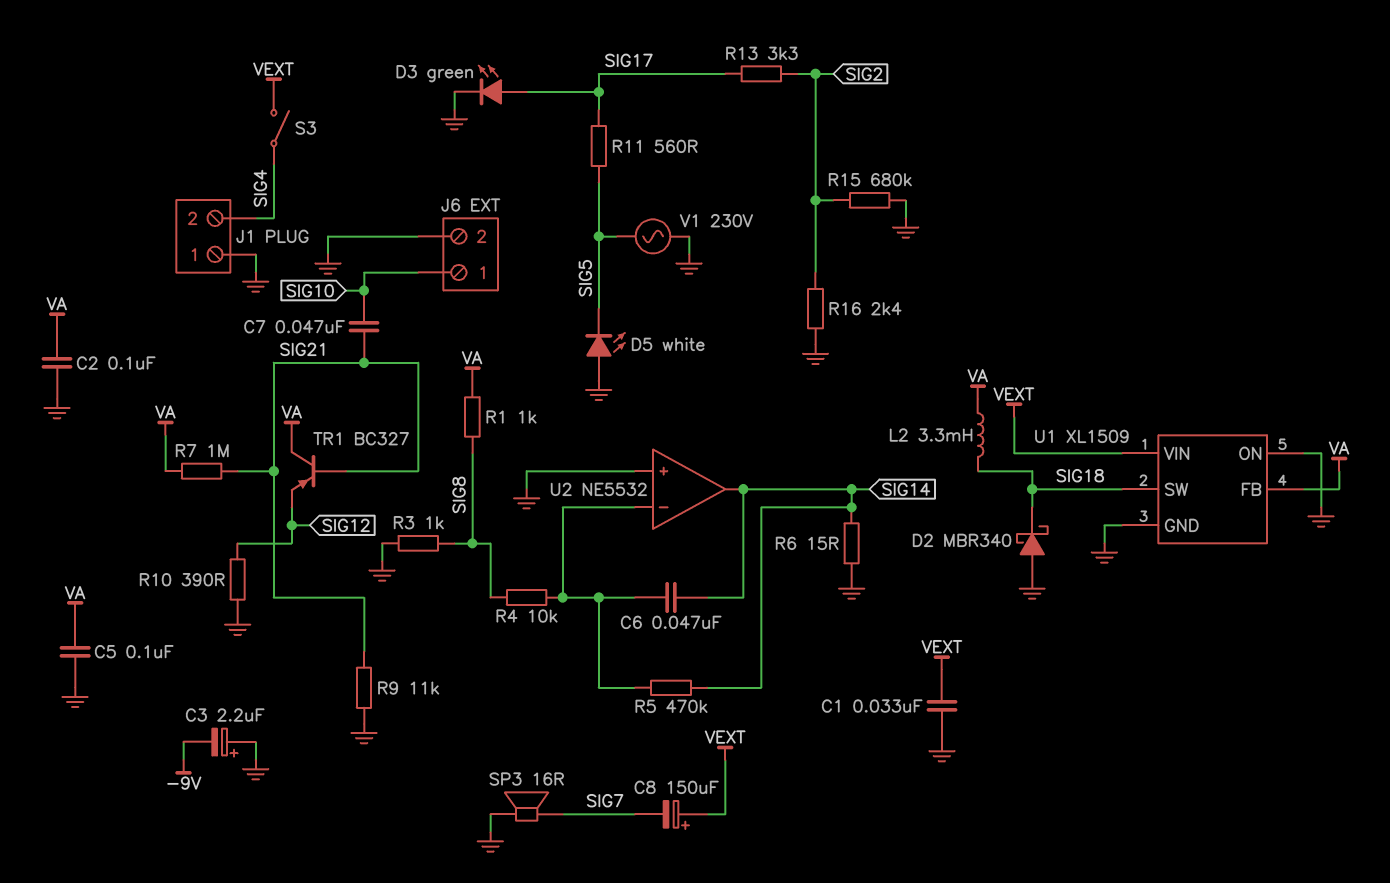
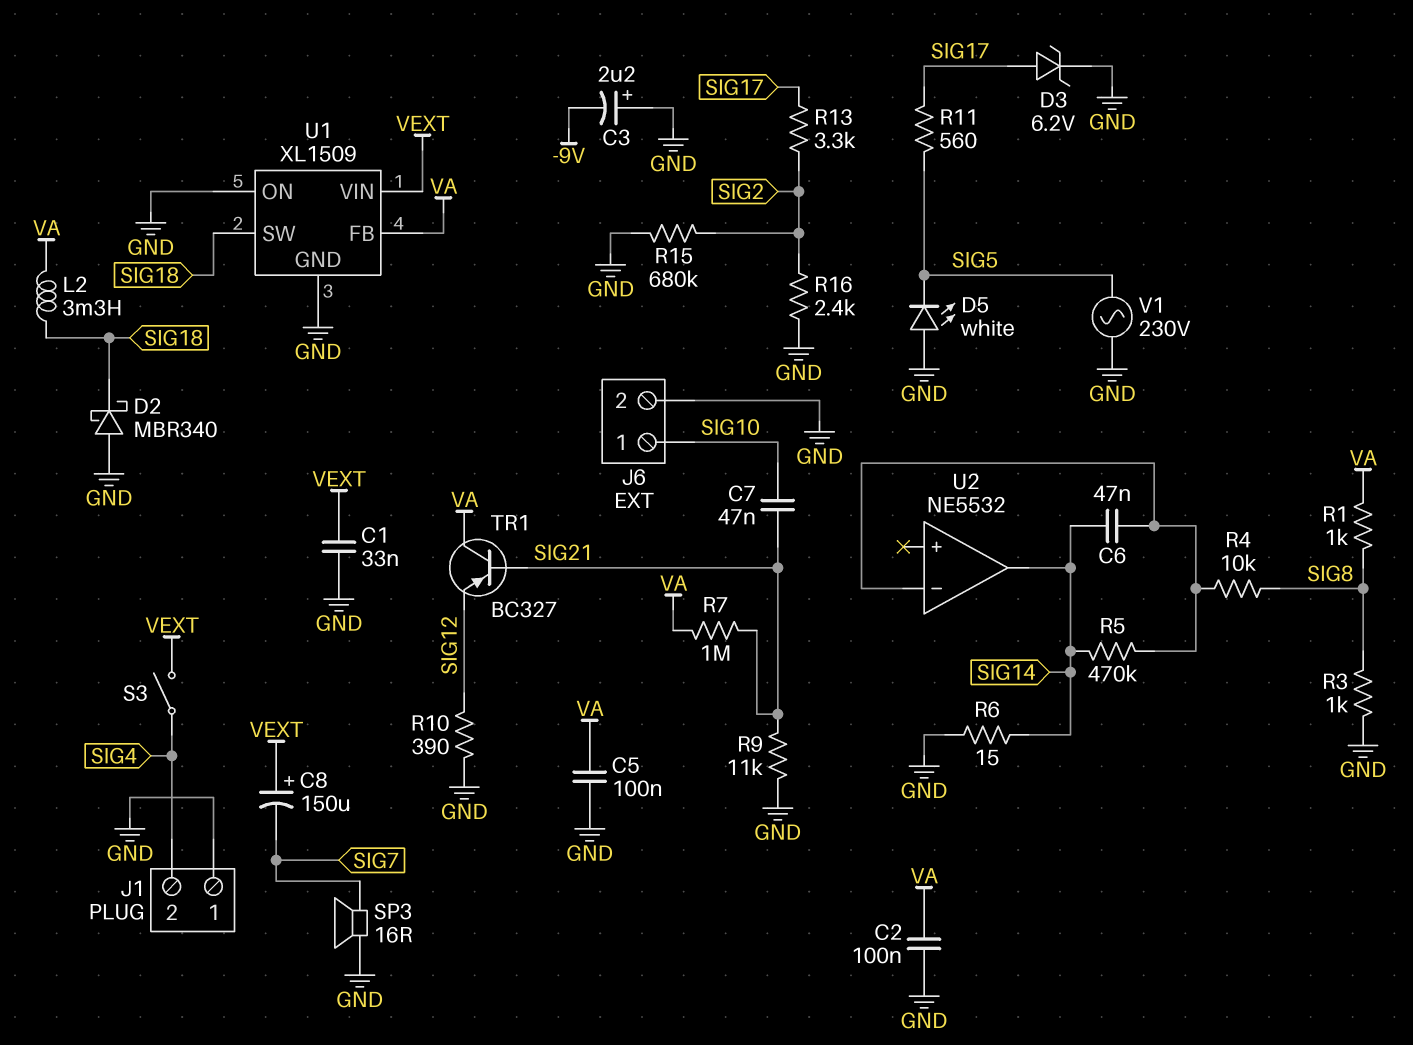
D3: LED green (A SIG17, K GND) -> zener 6.2V (A SIG17, K GND)
U2 pin in+: GND -> none

